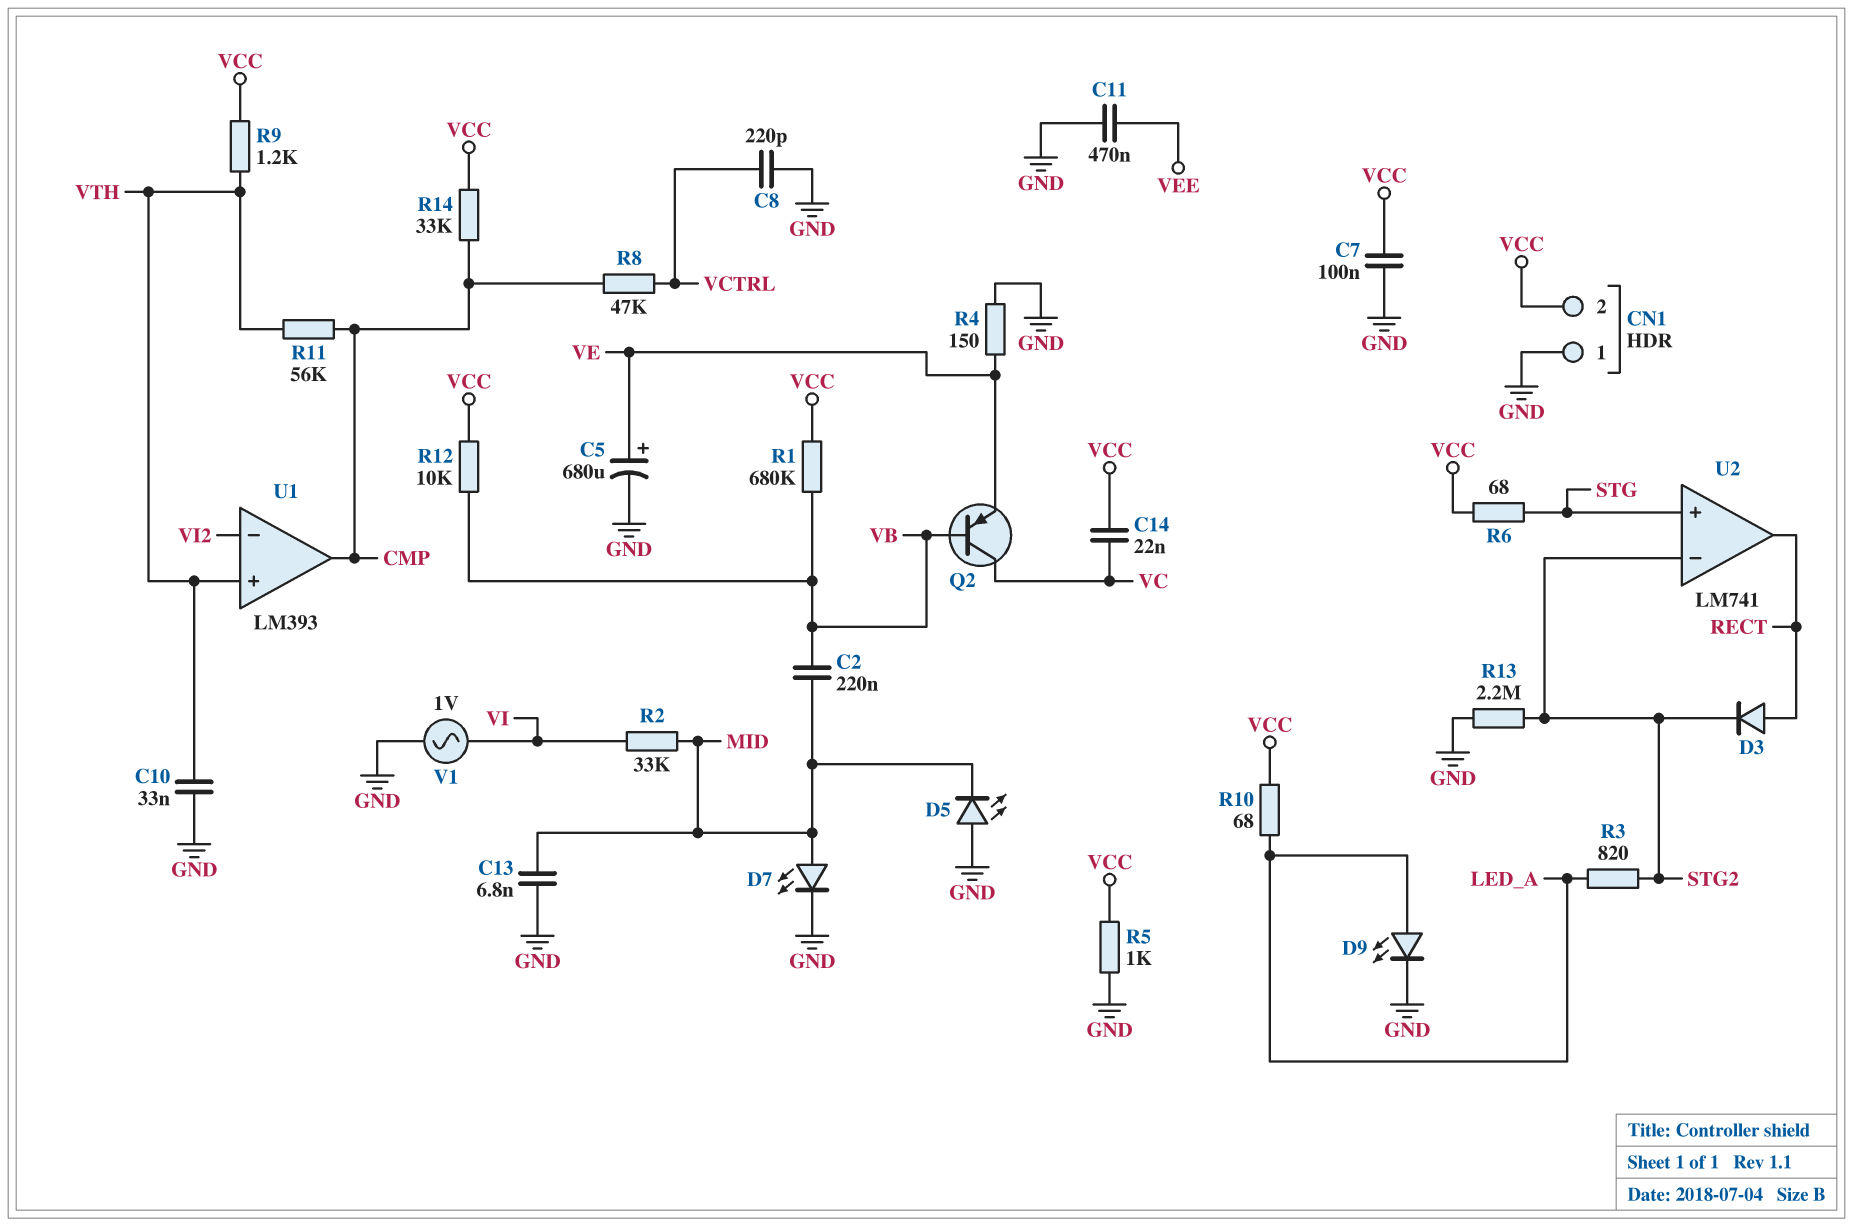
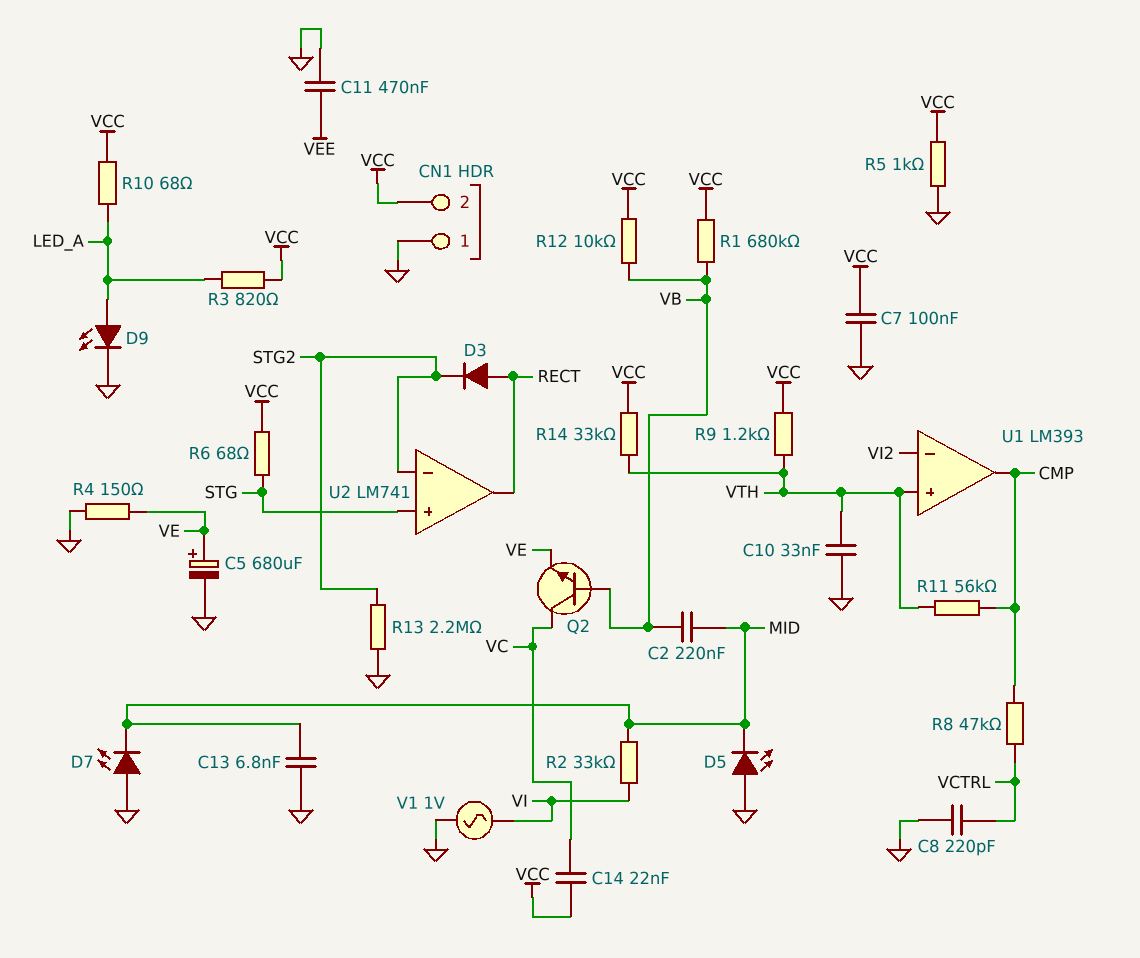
D7: LED (A MID, K GND) -> LED (A GND, K MID)
Q2: PNP (B VB, C VC, E VE) -> NPN (B VB, C VC, E VE)
R3: 820 (LED_A, STG2) -> 820 (LED_A, VCC)
R14: 33k (CMP, VCC) -> 33k (VCC, VTH)

